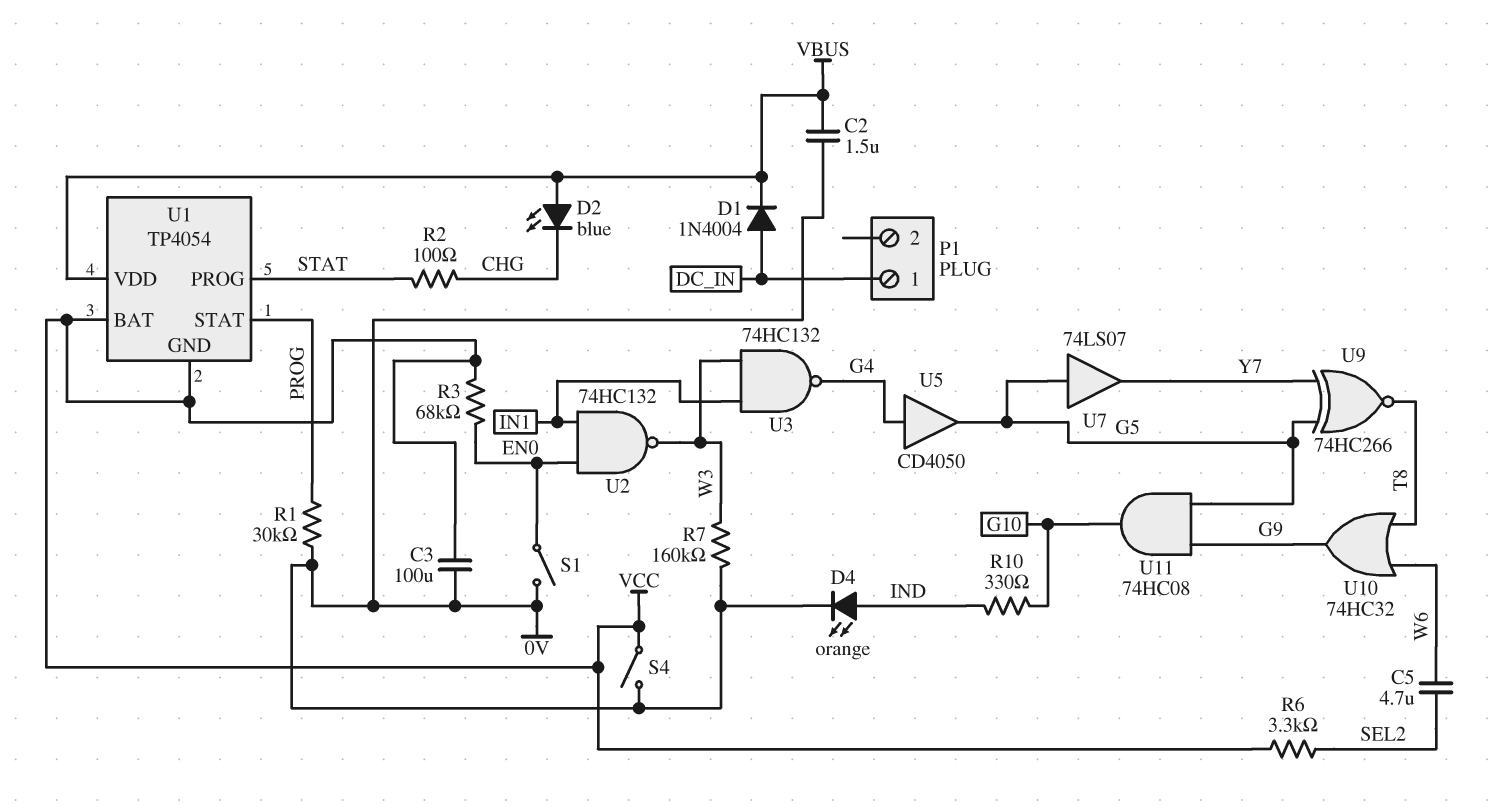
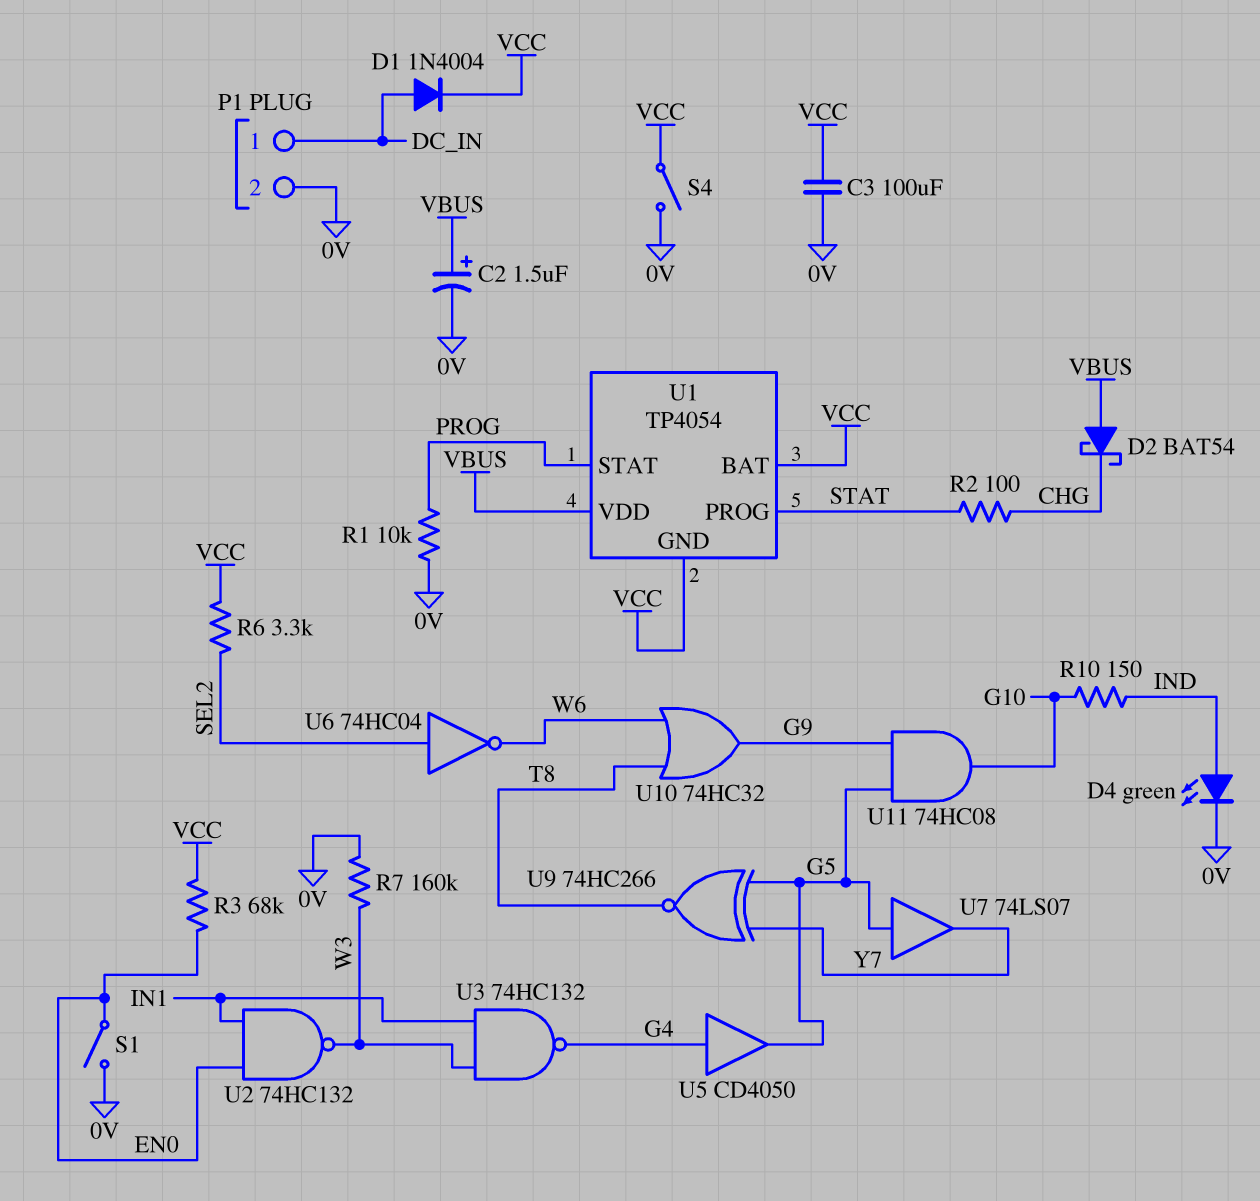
C2: 1.5uF (0V, VBUS) -> 1.5uF (plus VBUS, minus 0V)
C5: 4.7uF (SEL2, W6) -> none
D1: diode 1N4004 (A DC_IN, K VBUS) -> diode 1N4004 (A DC_IN, K VCC)
D2: LED blue (A VBUS, K CHG) -> schottky BAT54 (A VBUS, K CHG)
D4: LED orange (A IND, K 0V) -> LED green (A IND, K 0V)
P1 pin 2: none -> 0V
R1: 30k (0V, PROG) -> 10k (0V, PROG)
R10: 330 (G10, IND) -> 150 (G10, IND)
U6: none -> NOT 74HC04 (in SEL2, out W6)

